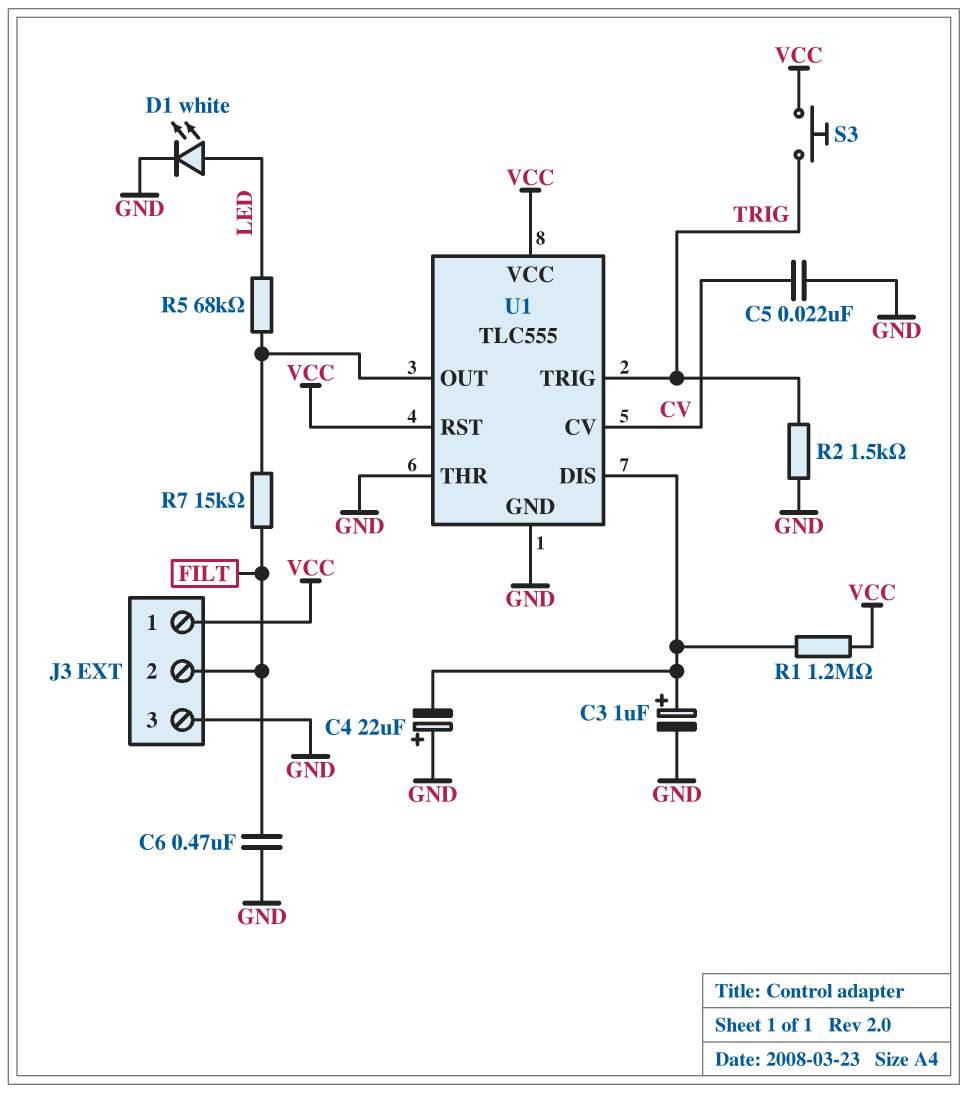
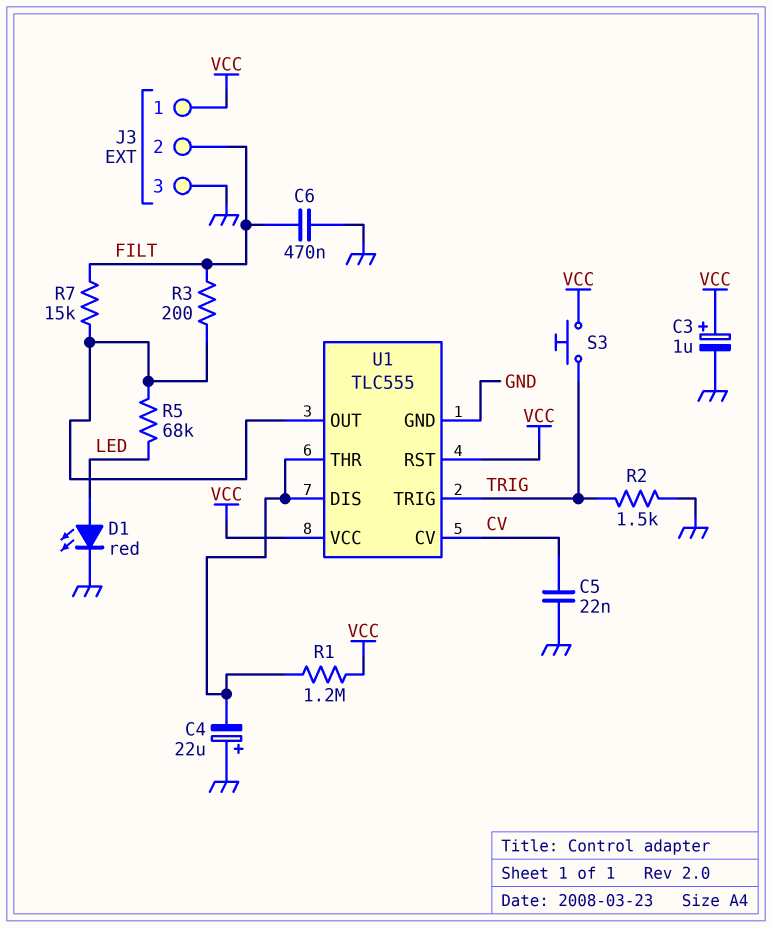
C3: 1uF (plus U1/DIS, minus GND) -> 1uF (plus VCC, minus GND)
D1: LED white (A LED, K GND) -> LED red (A LED, K GND)
R3: none -> 200 (FILT, U1/OUT)
U1 pin THR: GND -> U1/DIS

